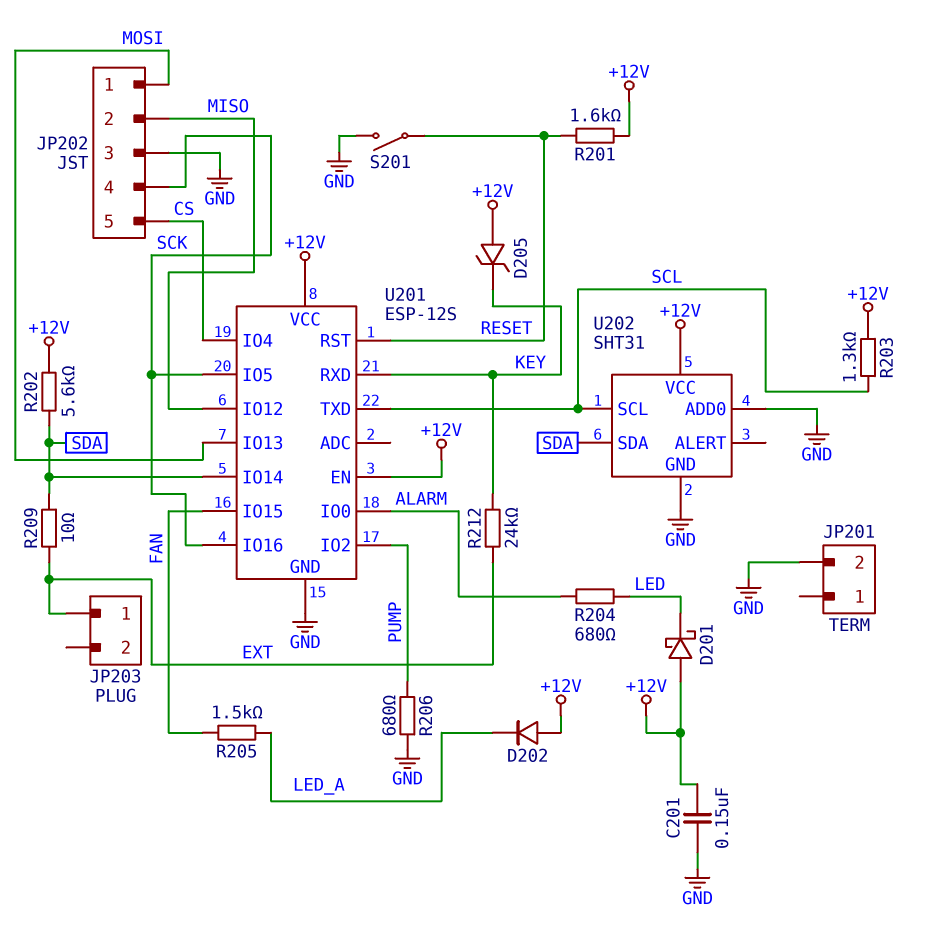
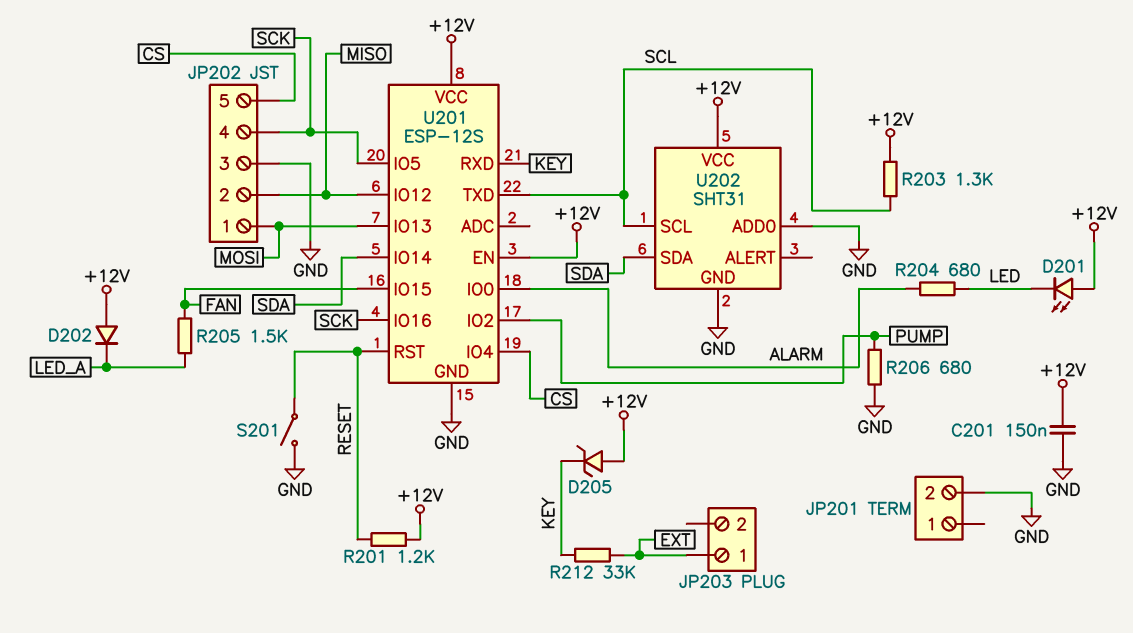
D201: schottky (A +12V, K LED) -> LED (A +12V, K LED)
R201: 1.6k (+12V, RESET) -> 1.2k (+12V, RESET)
R202: 5.6k (+12V, SDA) -> none
R209: 10 (EXT, SDA) -> none
R212: 24k (EXT, KEY) -> 33k (EXT, KEY)

